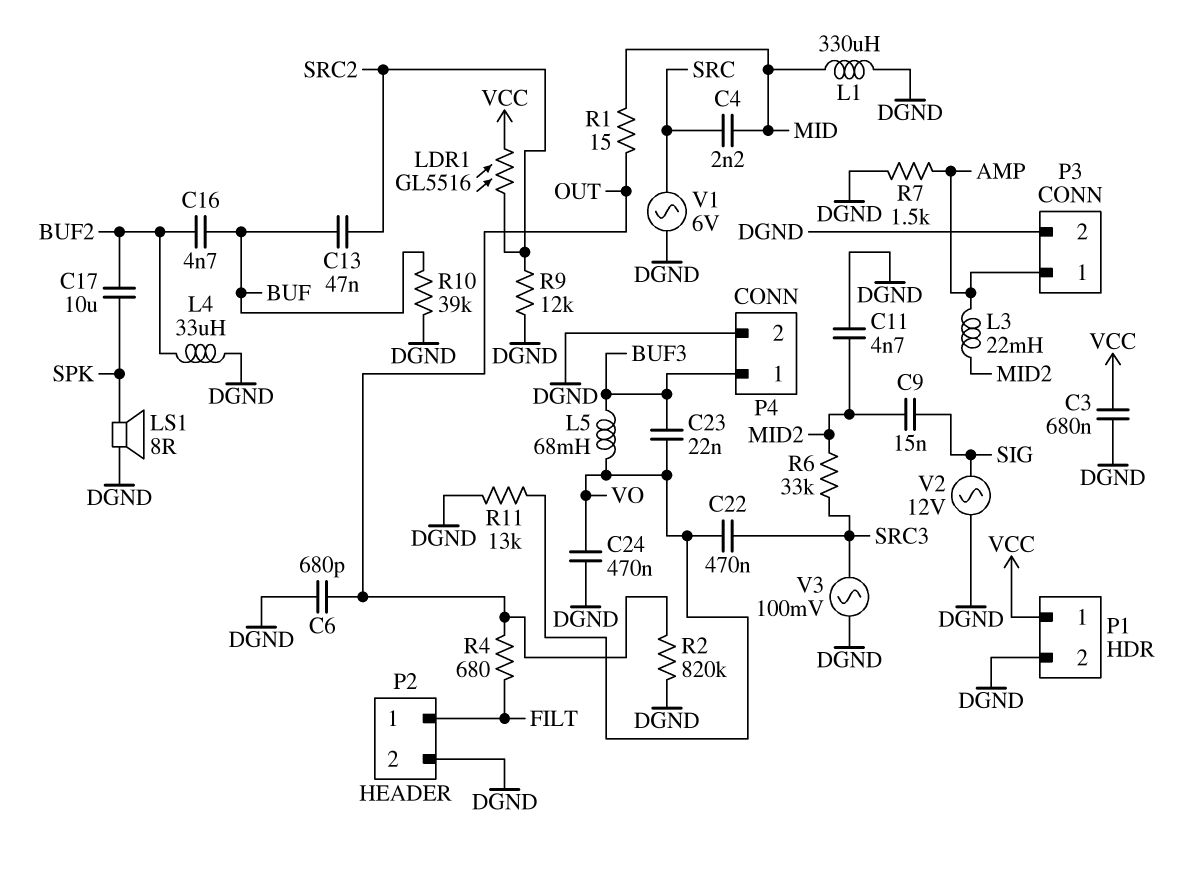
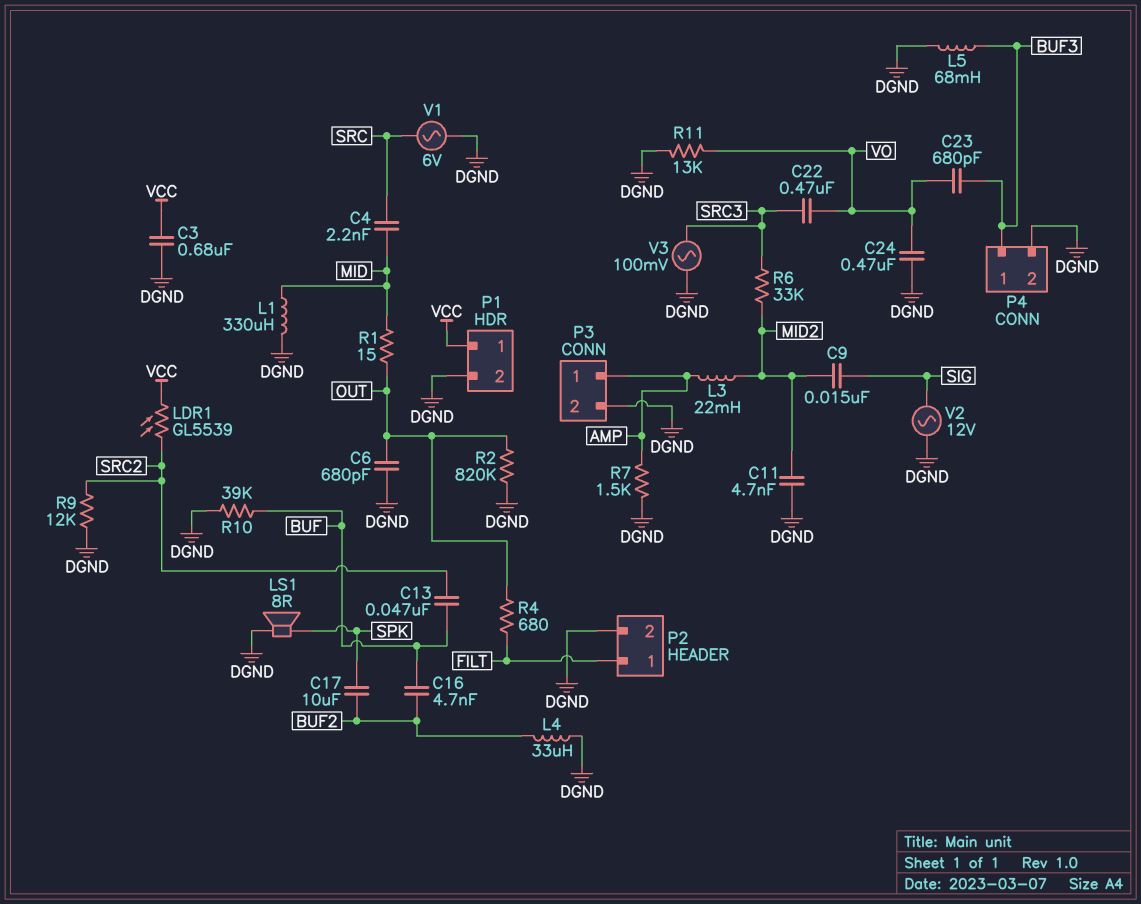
C23: 22nF (BUF3, VO) -> 680pF (BUF3, VO)
L5: 68mH (BUF3, VO) -> 68mH (BUF3, DGND)
LDR1: GL5516 (SRC2, VCC) -> GL5539 (SRC2, VCC)

